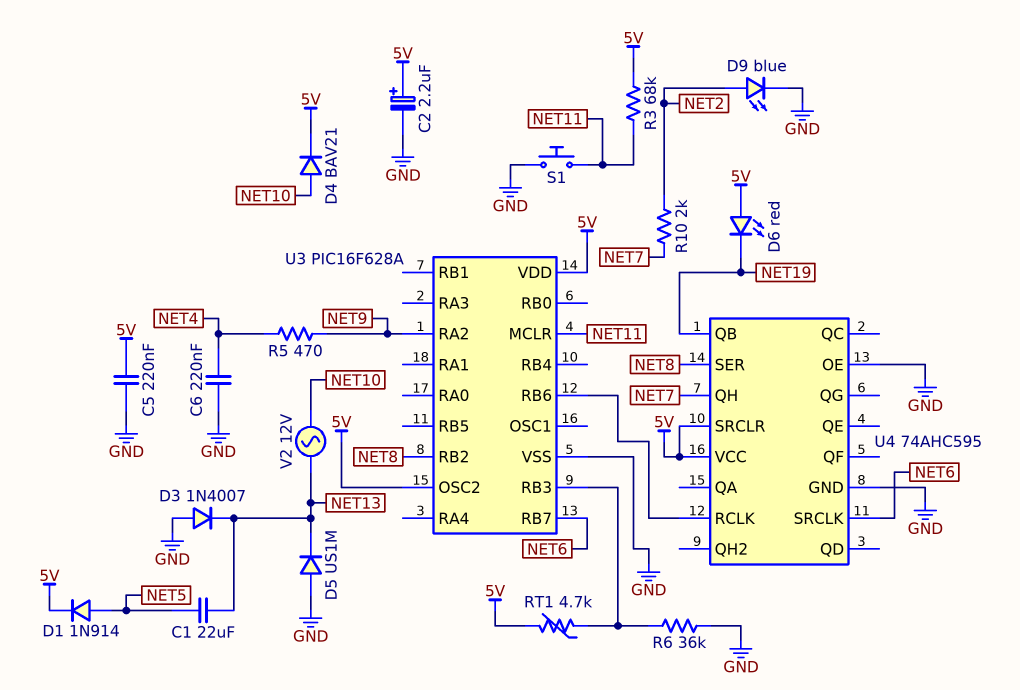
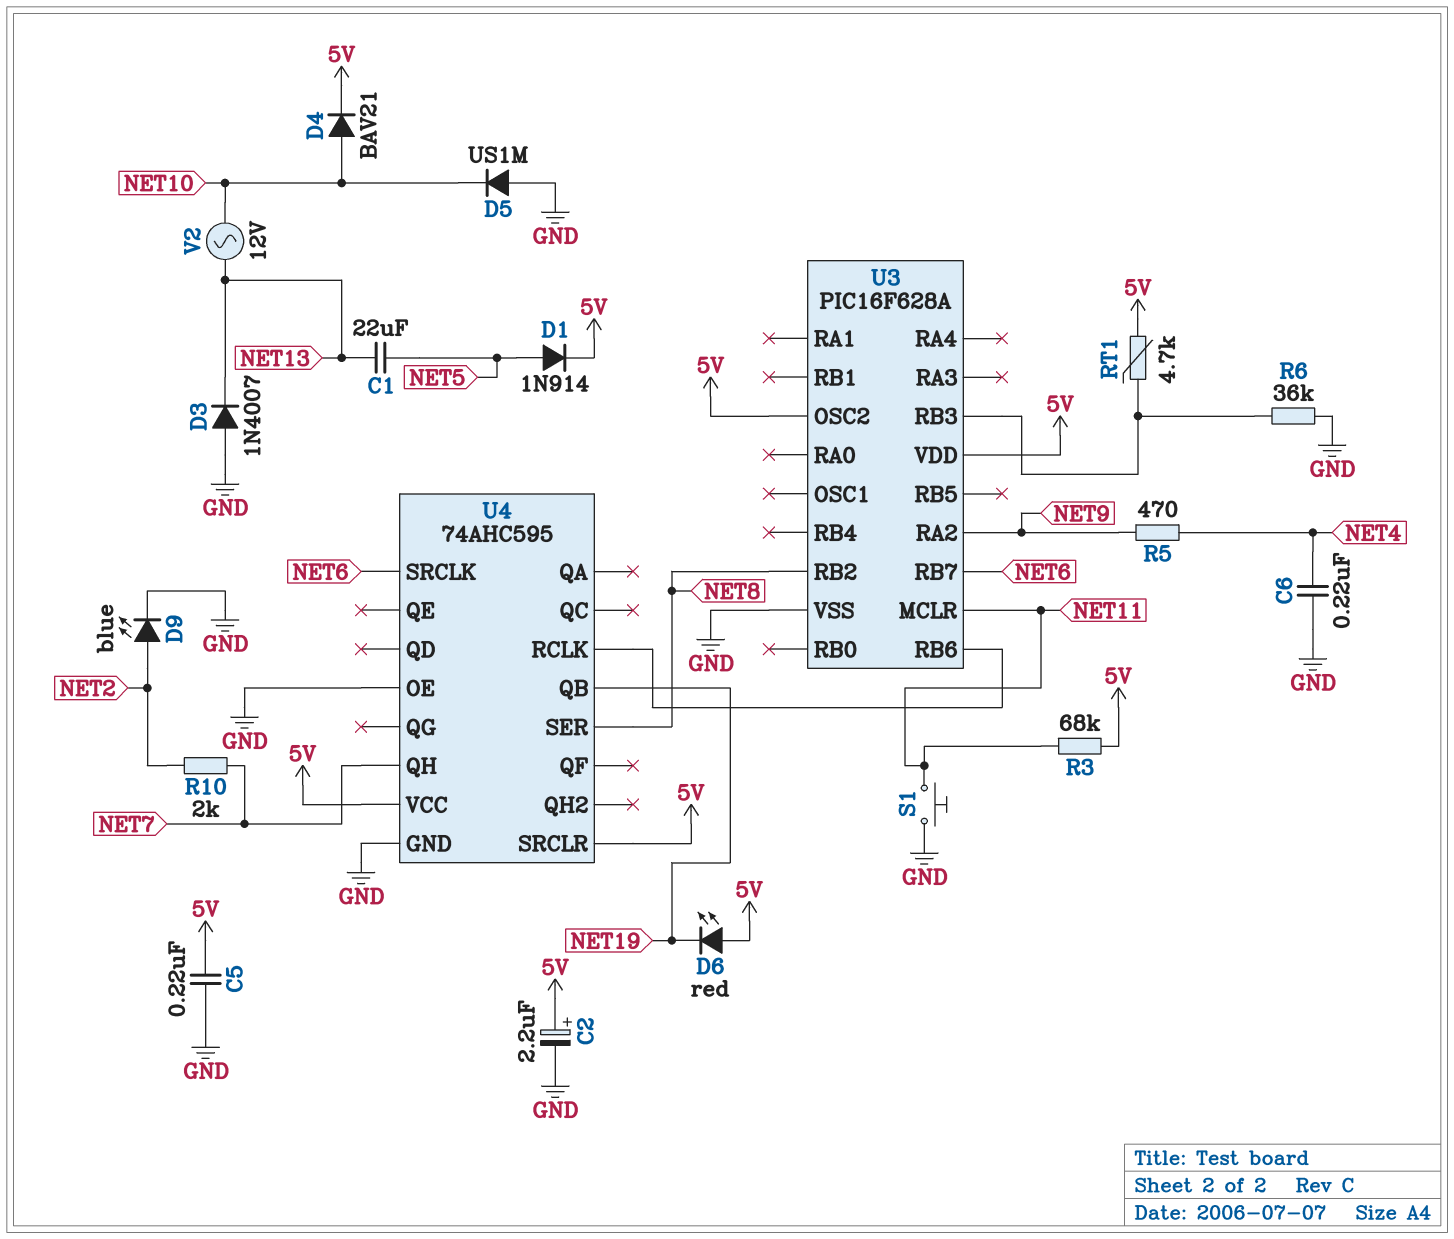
D5: diode US1M (A GND, K NET13) -> diode US1M (A GND, K NET10)

